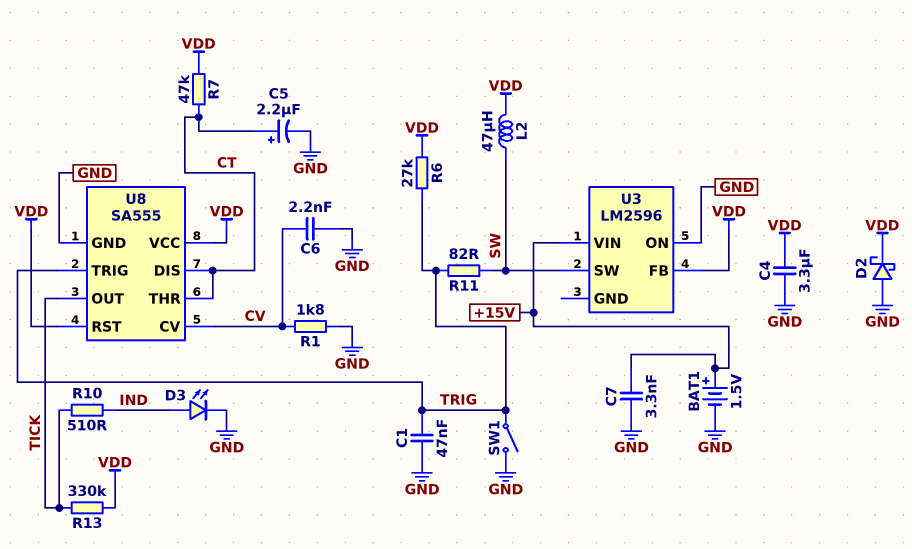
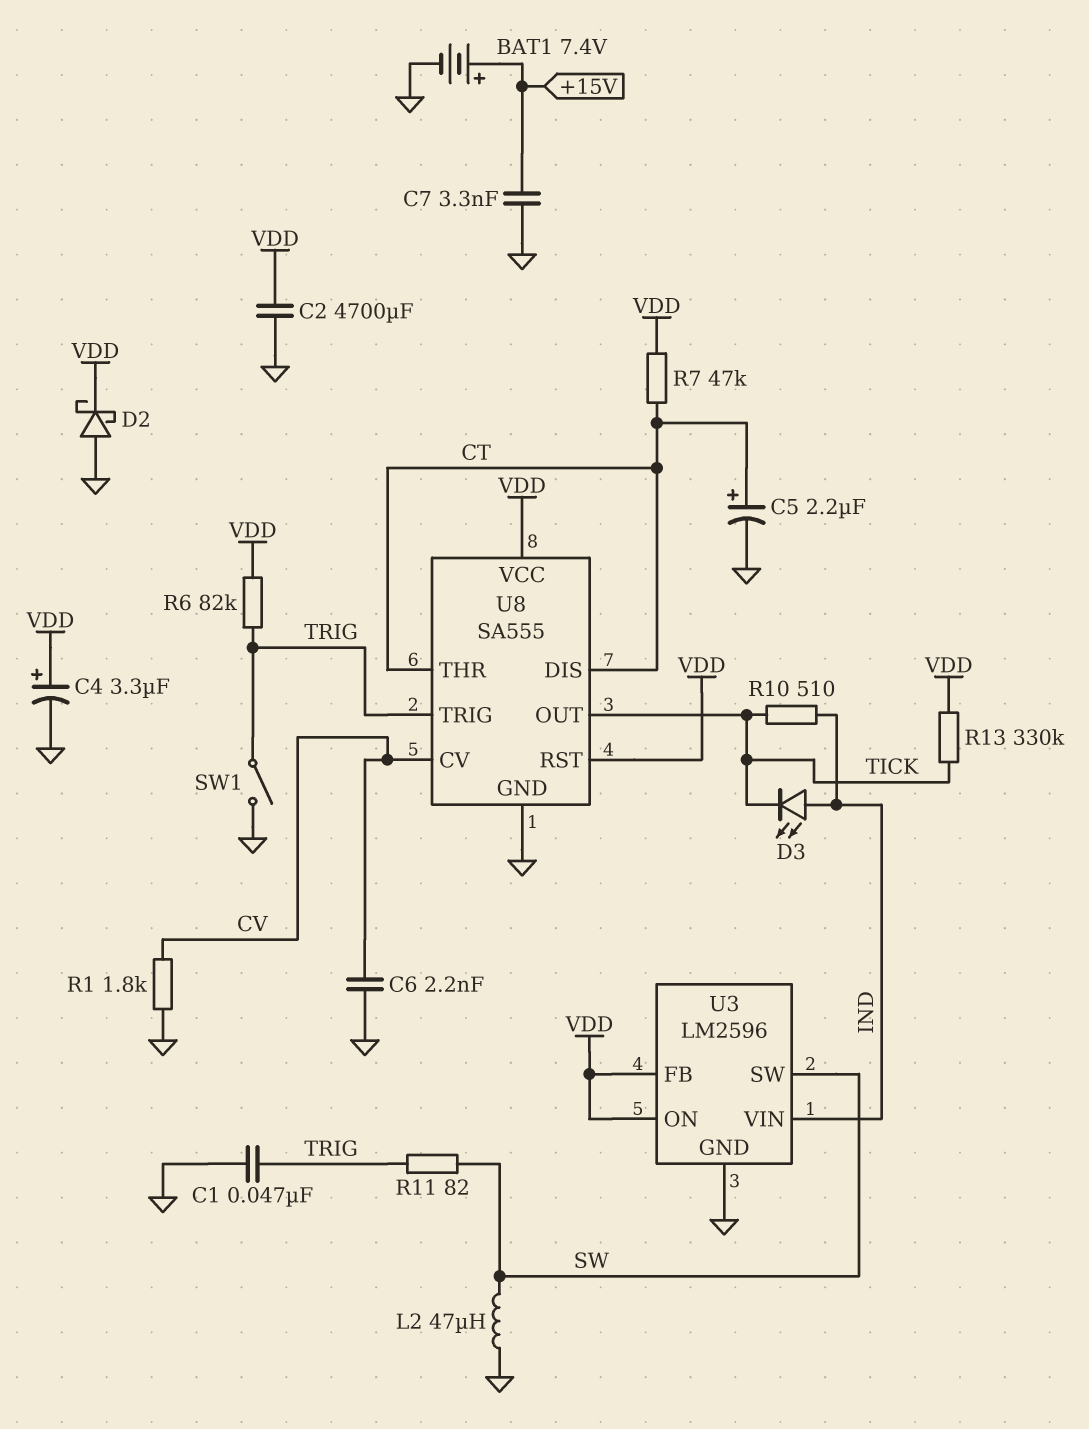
BAT1: 1.5V (plus +15V, minus GND) -> 7.4V (plus +15V, minus GND)
C2: none -> 4700uF (GND, VDD)
C4: 3.3uF (GND, VDD) -> 3.3uF (plus VDD, minus GND)
D3: LED (A IND, K GND) -> LED (A IND, K TICK)
L2: 47uH (SW, VDD) -> 47uH (GND, SW)
R6: 27k (TRIG, VDD) -> 82k (TRIG, VDD)
U3 pin GND: none -> GND
U3 pin ON: GND -> VDD
U3 pin VIN: +15V -> IND

